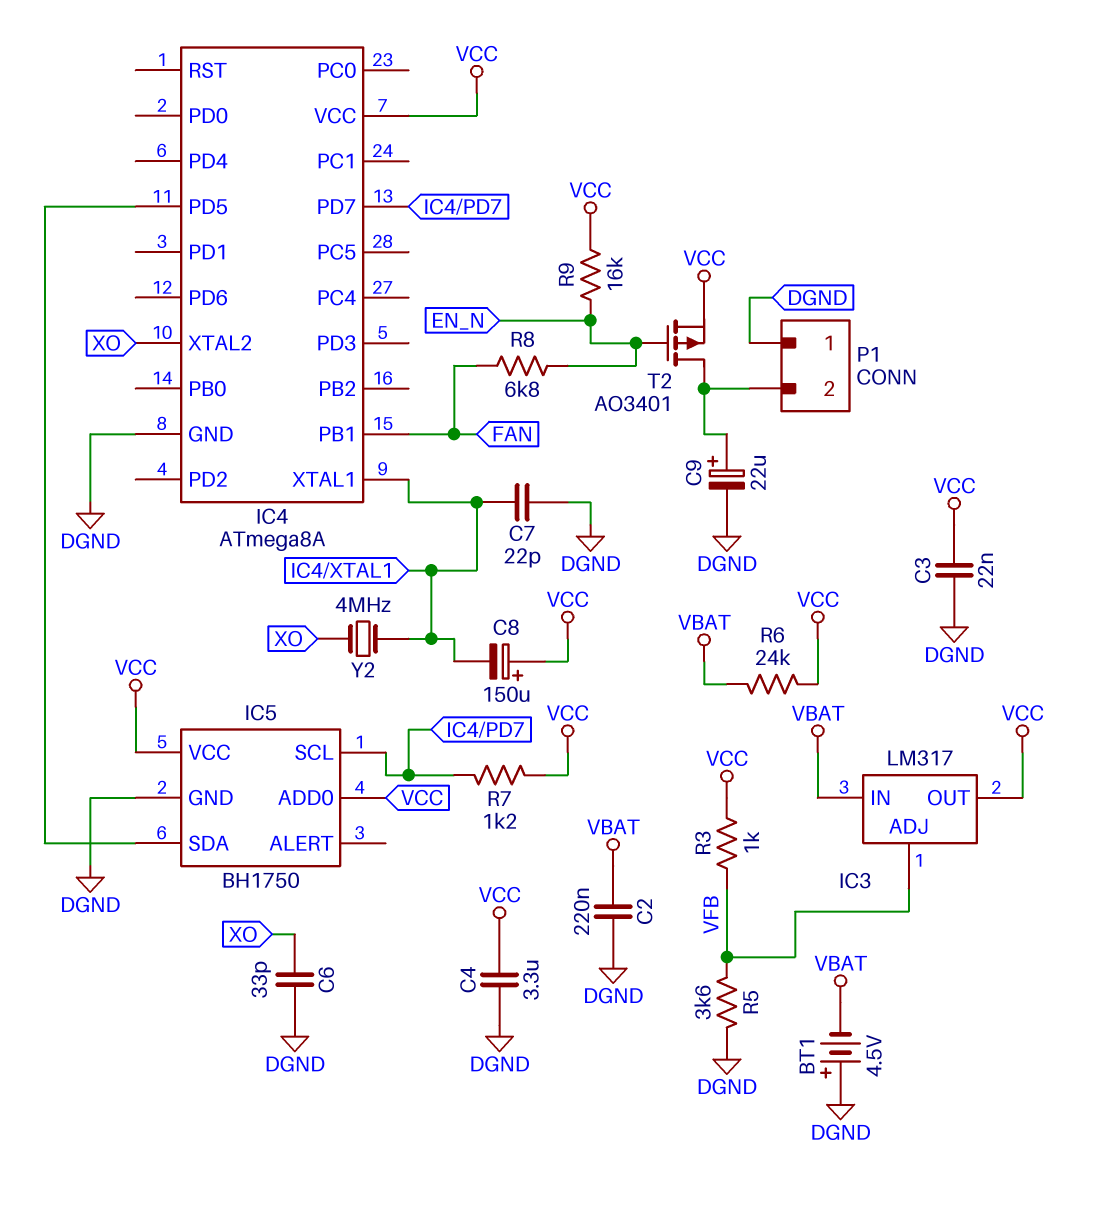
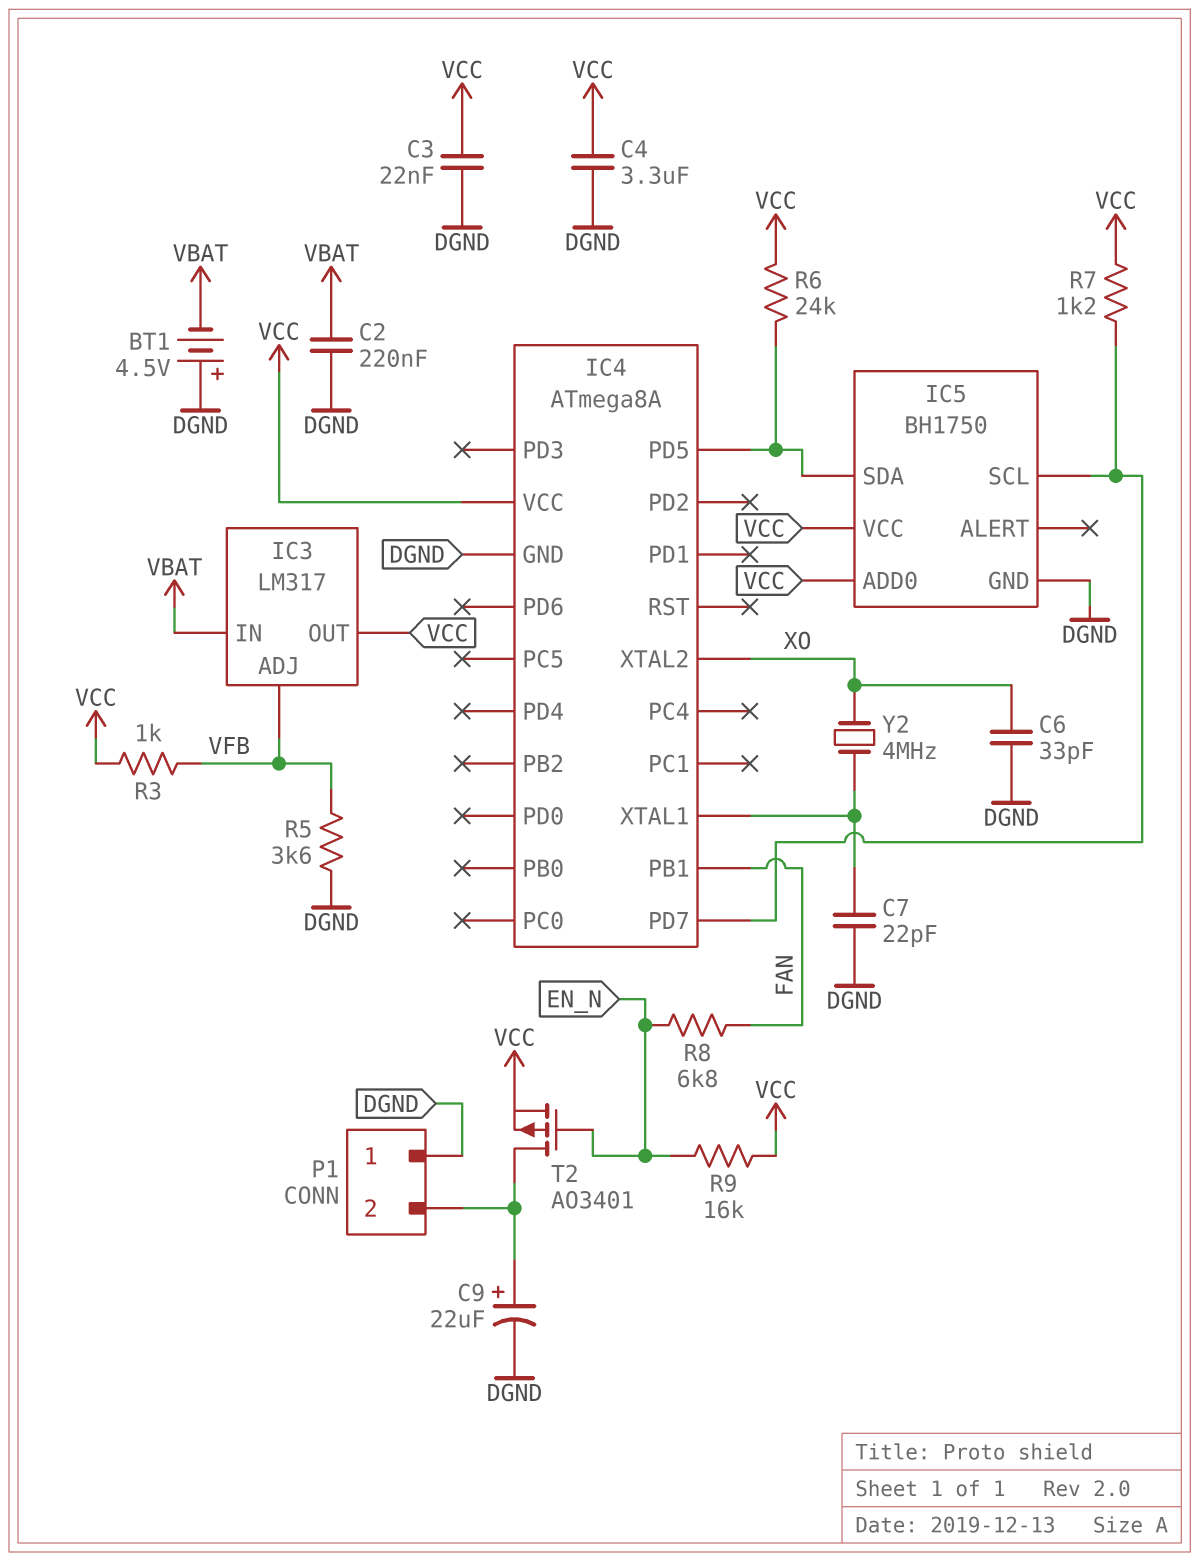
C8: 150uF (plus VCC, minus IC4/XTAL1) -> none
R6: 24k (VBAT, VCC) -> 24k (IC4/PD5, VCC)

